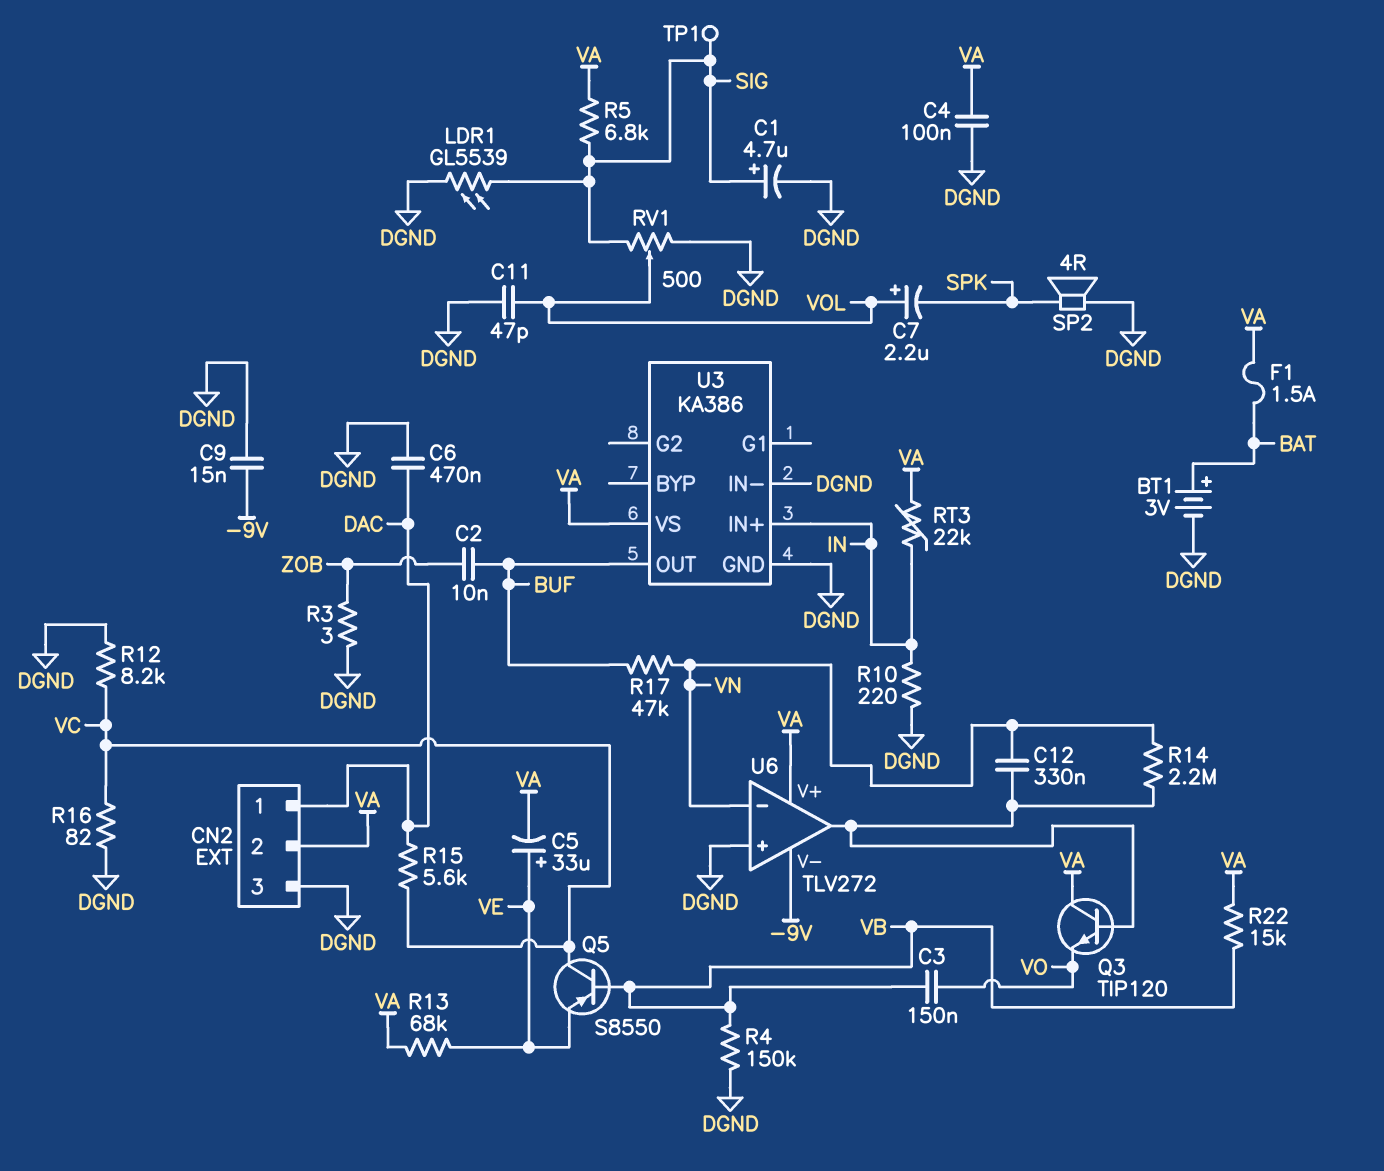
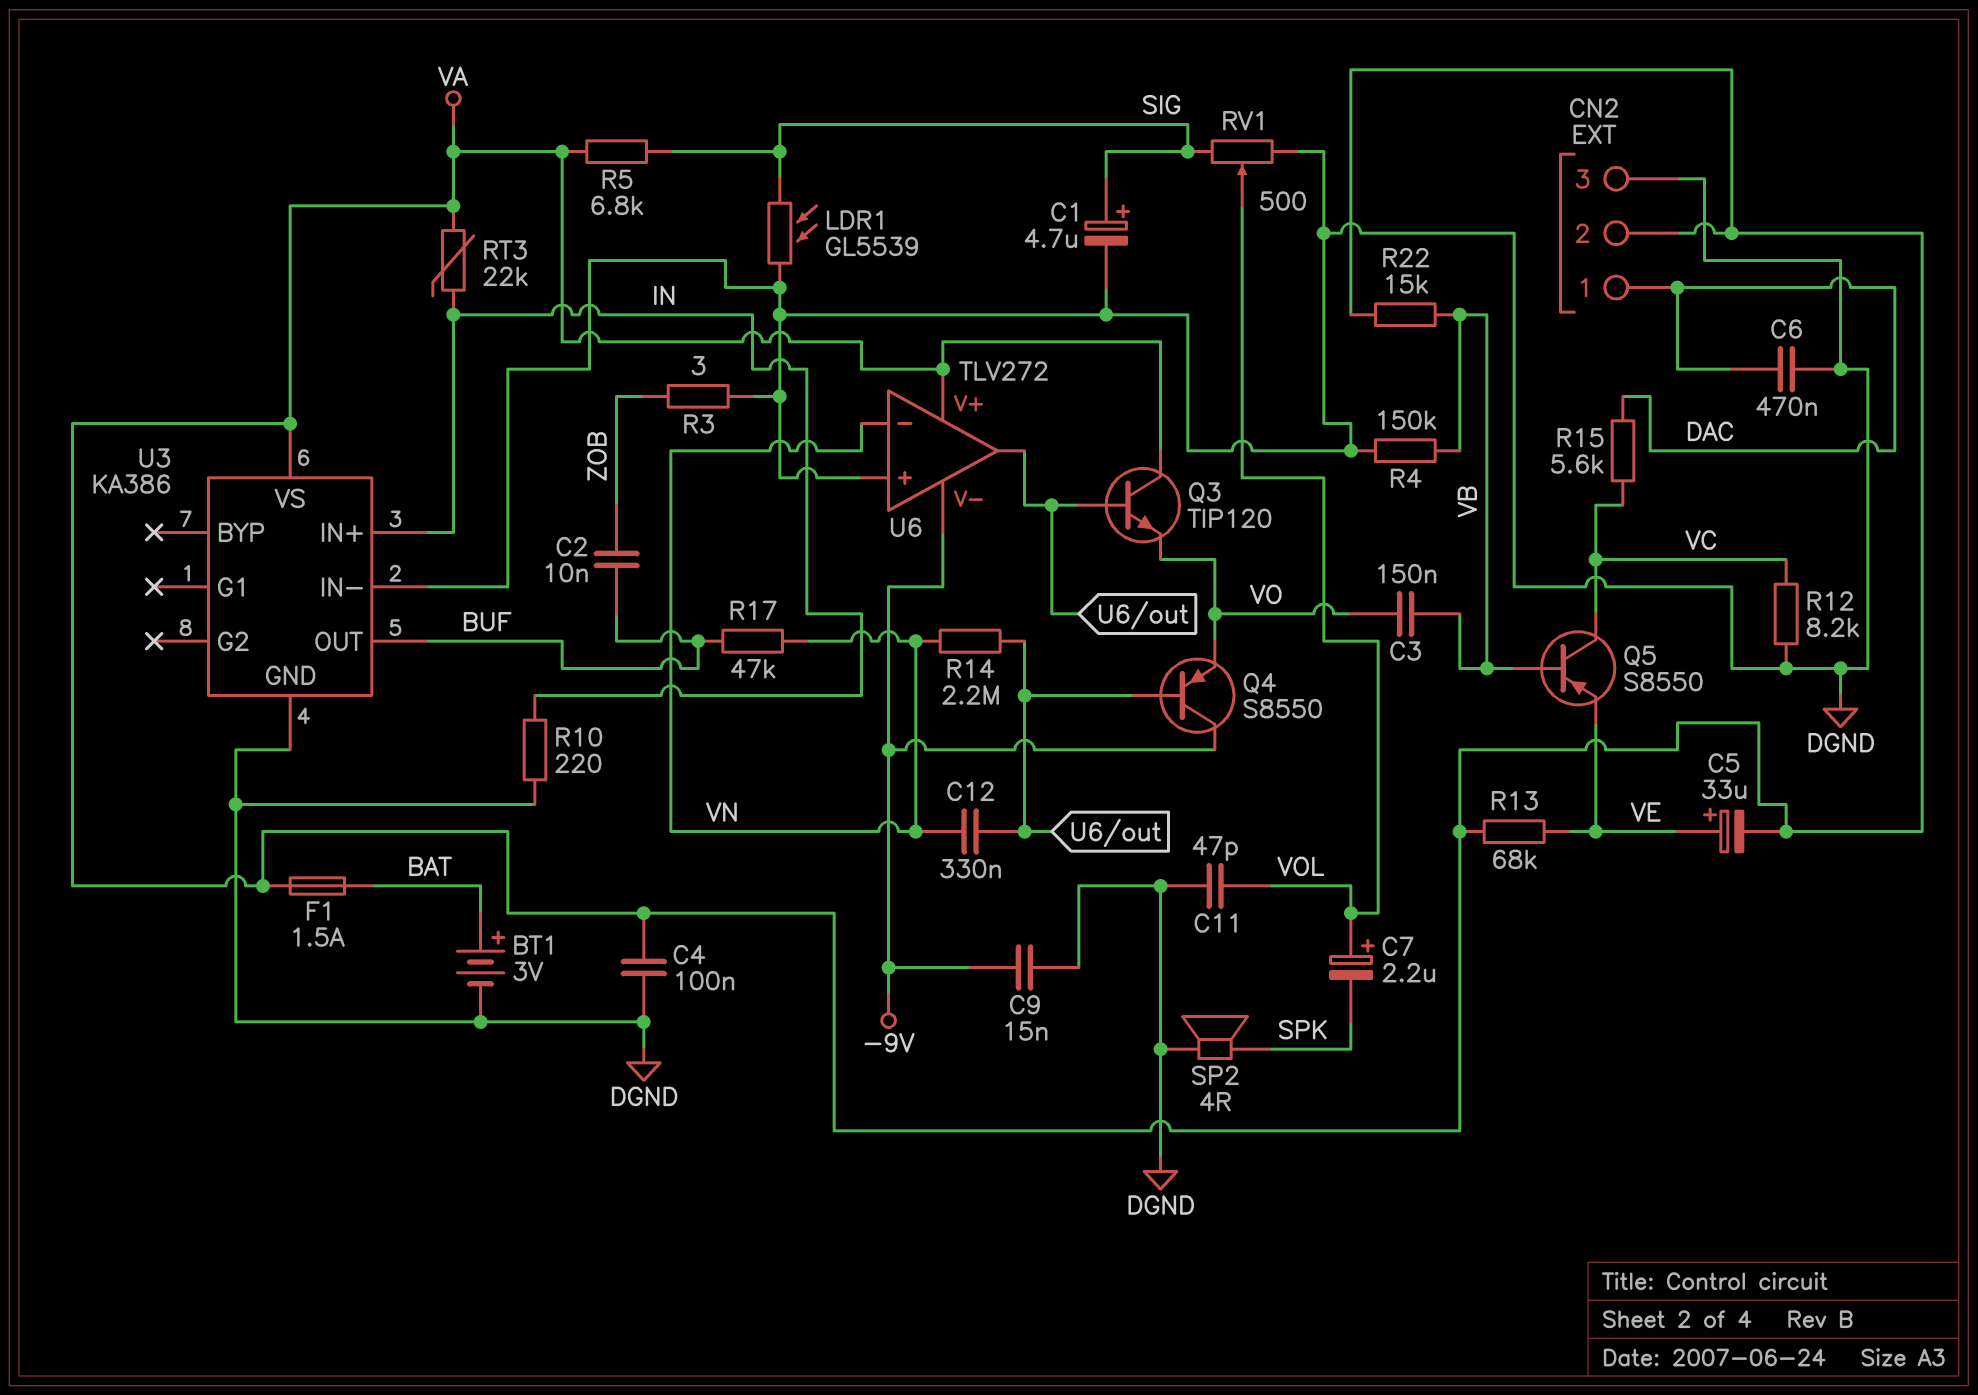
Q4: none -> PNP S8550 (B U6/out, C -9V, E VO)
R16: 82 (DGND, VC) -> none
TP1: test point (SIG) -> none

